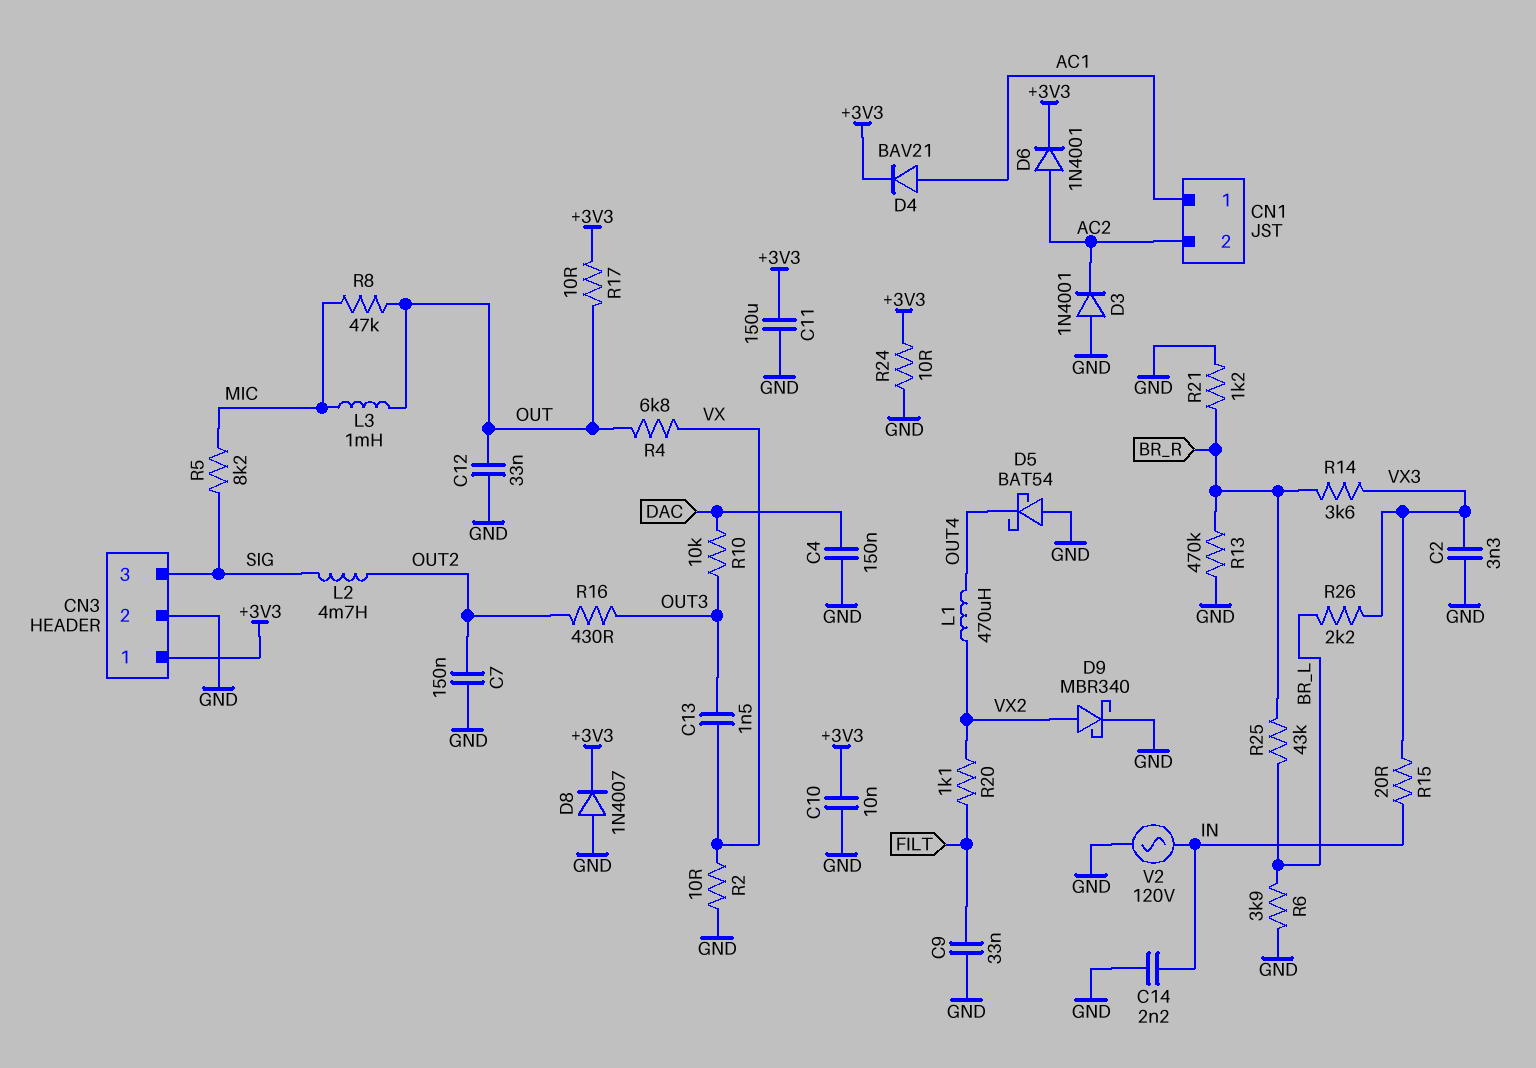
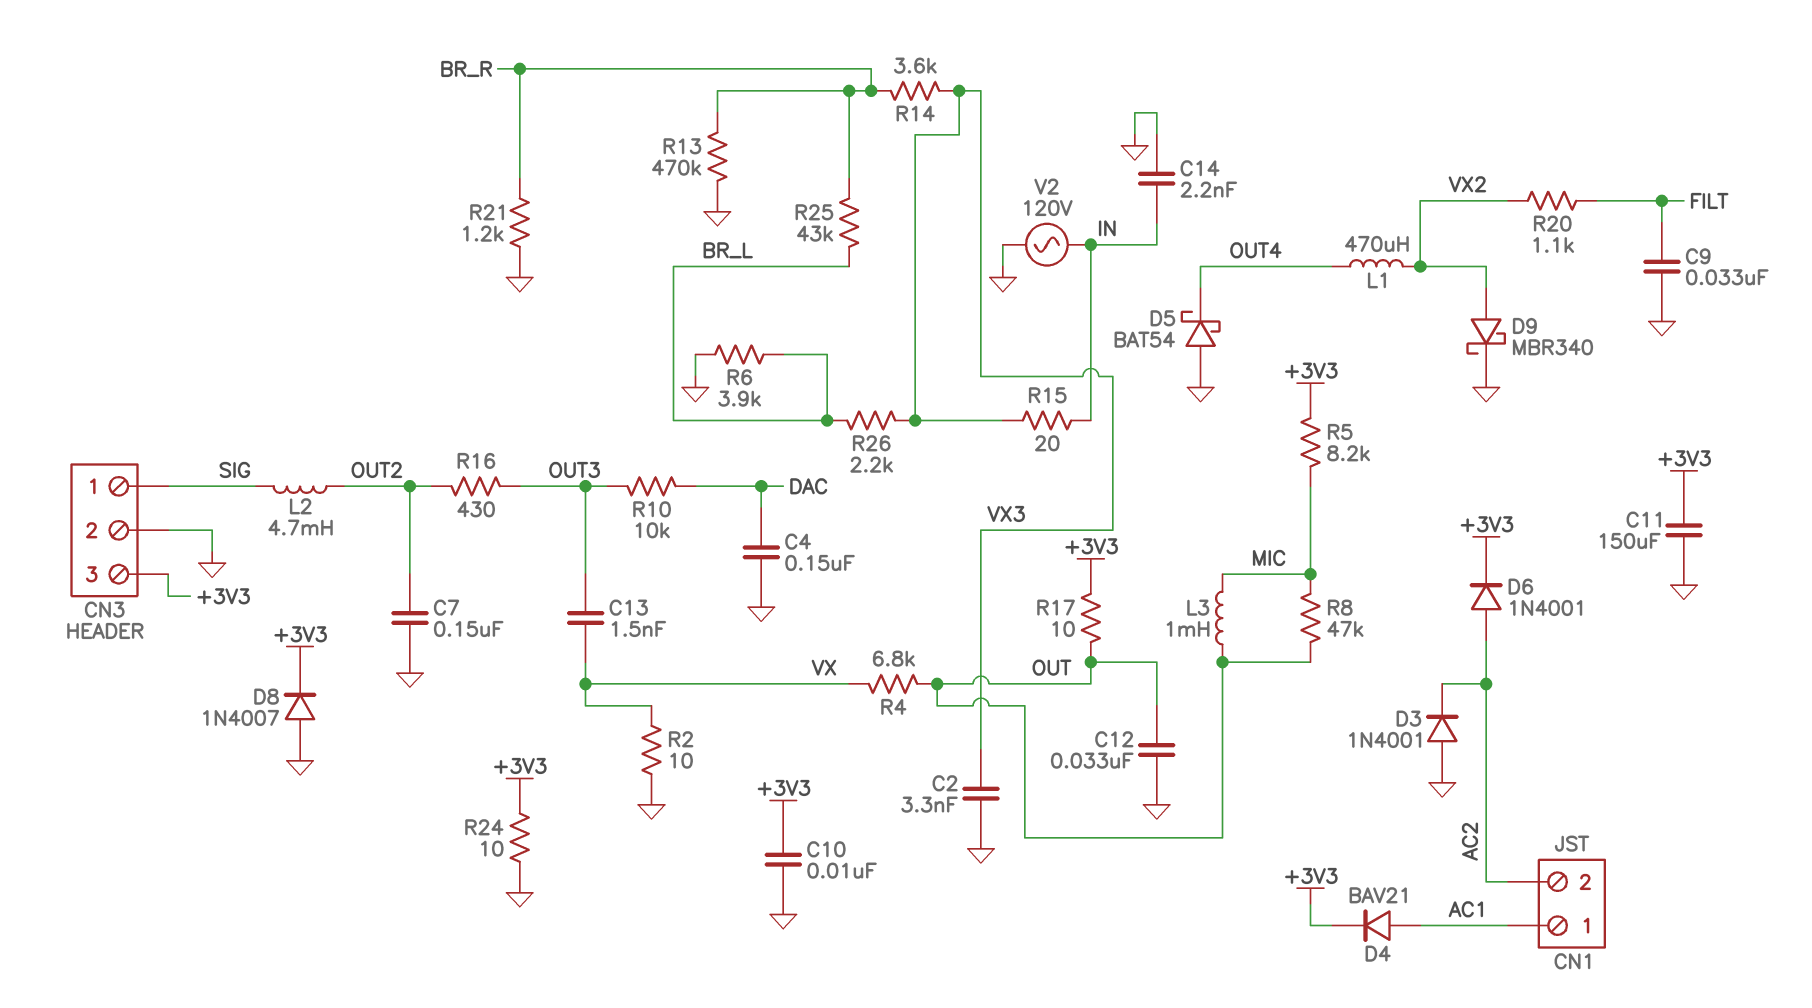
CN3 pin 1: +3V3 -> SIG
CN3 pin 3: SIG -> +3V3
R5: 8.2k (MIC, SIG) -> 8.2k (+3V3, MIC)

